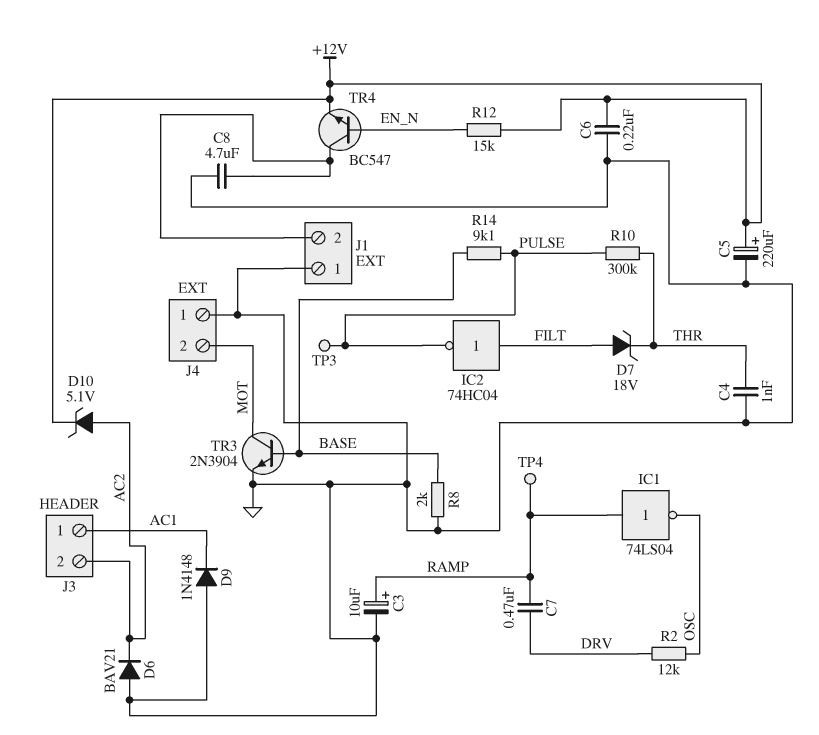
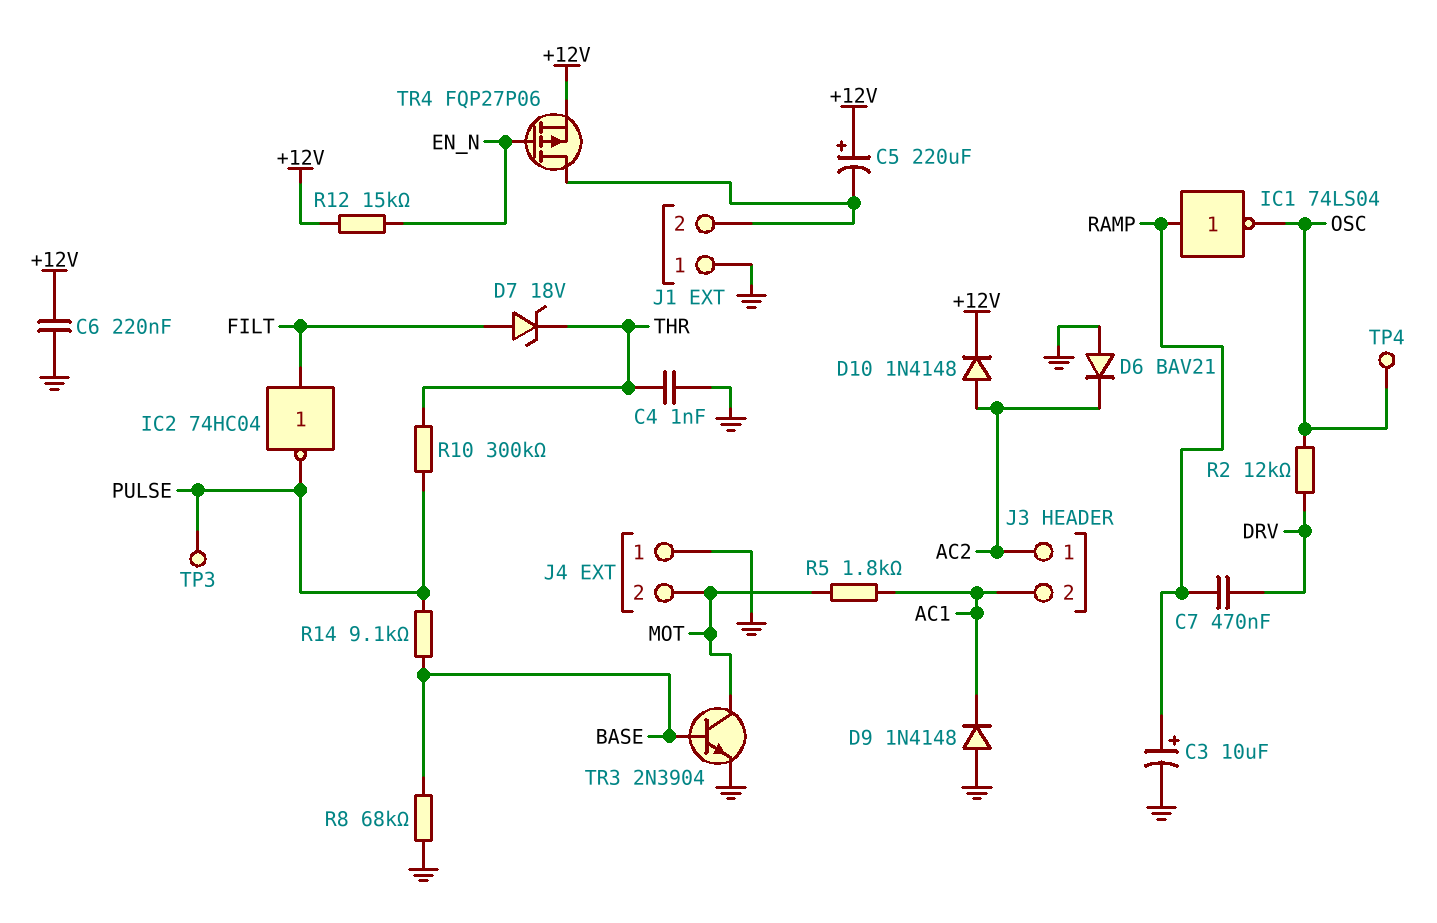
C5: 220uF (plus +12V, minus GND) -> 220uF (plus +12V, minus J1/2)
C8: 4.7uF (GND, J1/2) -> none
D10: zener 5.1V (A AC2, K +12V) -> diode 1N4148 (A AC2, K +12V)
J3 pin 1: AC1 -> AC2
J3 pin 2: AC2 -> AC1
R5: none -> 1.8k (AC1, MOT)
R8: 2k (BASE, GND) -> 68k (BASE, GND)
TP4: test point (RAMP) -> test point (OSC)
TR4: NPN BC547 (B EN_N, C J1/2, E +12V) -> PMOS FQP27P06 (G EN_N, D J1/2, S +12V)

